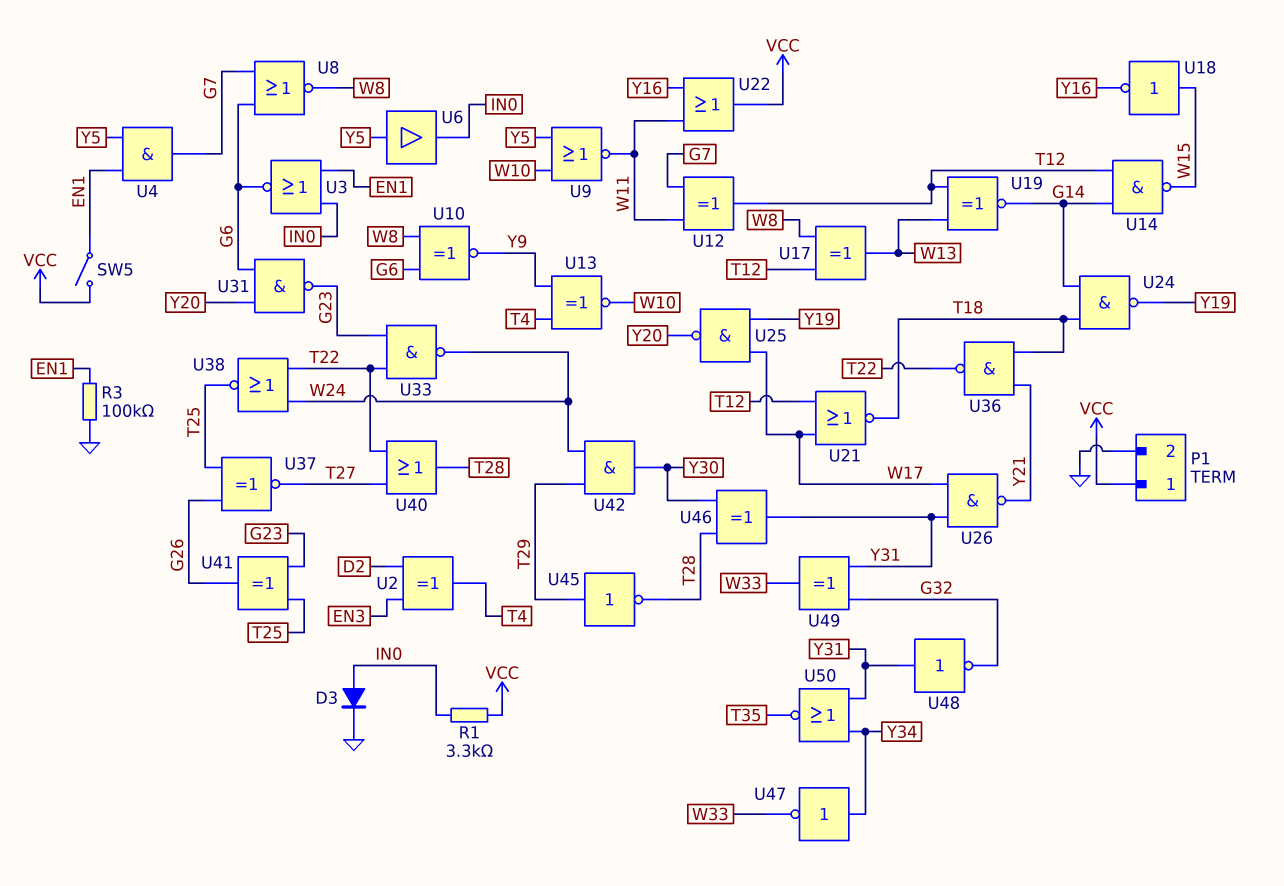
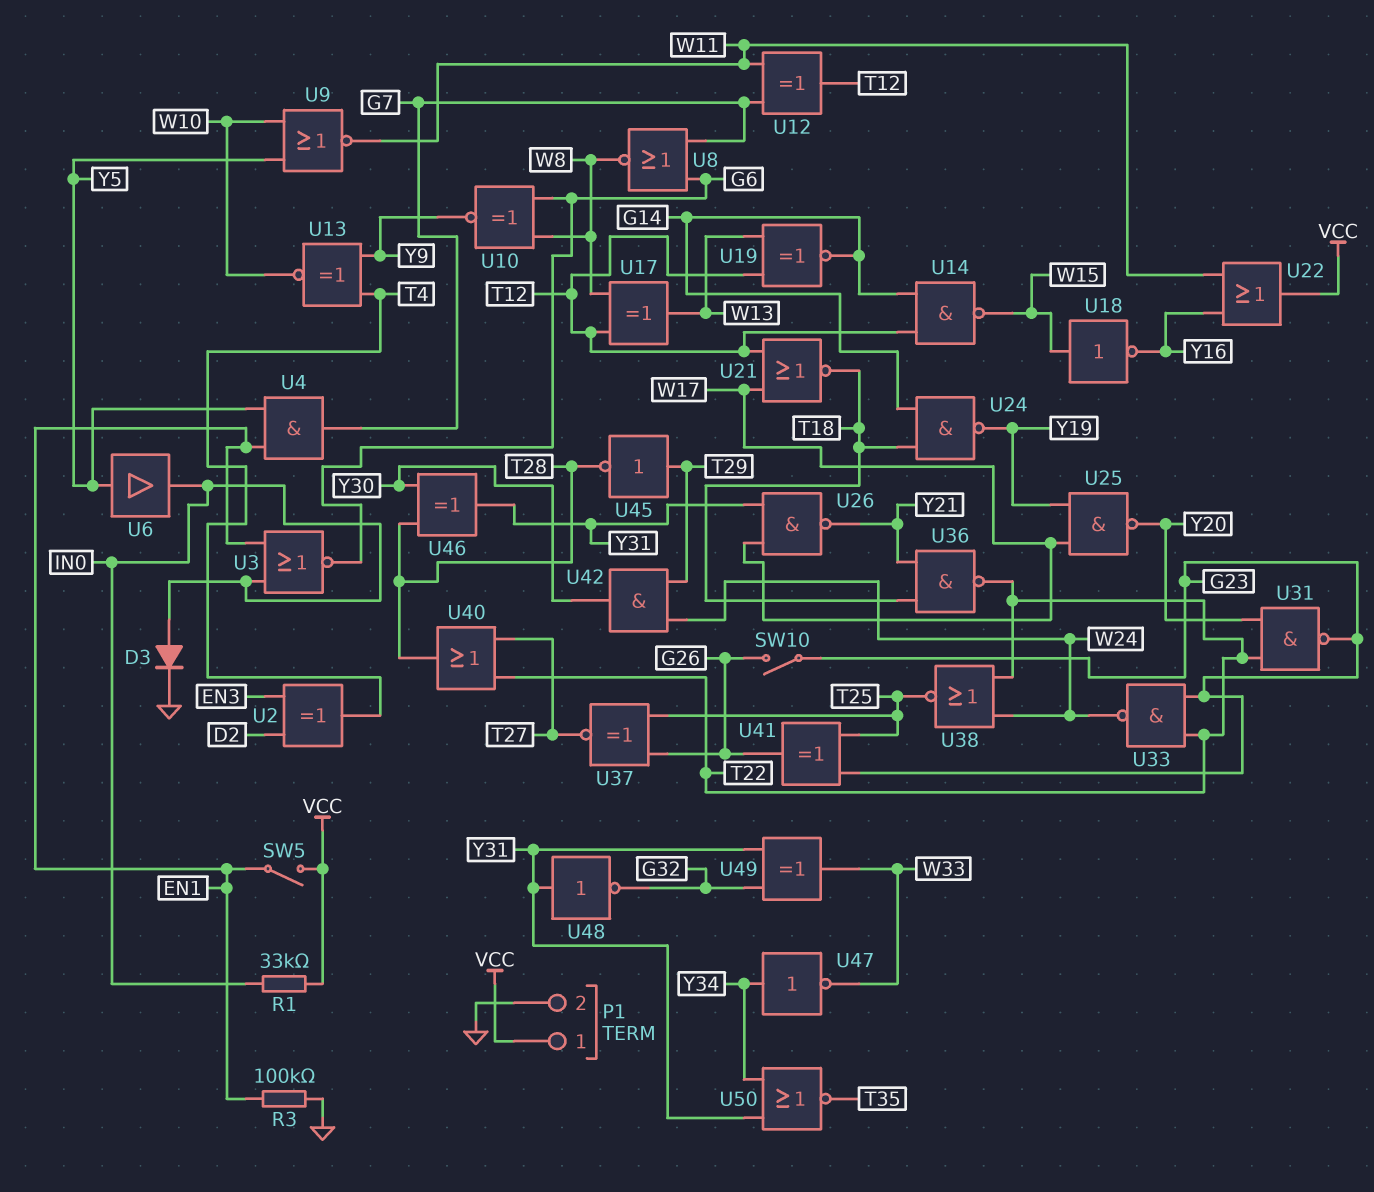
R1: 3.3k (IN0, VCC) -> 33k (IN0, VCC)
SW10: none -> switch (G23, G26)
U31: NAND (in G6, in Y20, out G23) -> NAND (in T22, in Y20, out G23)

